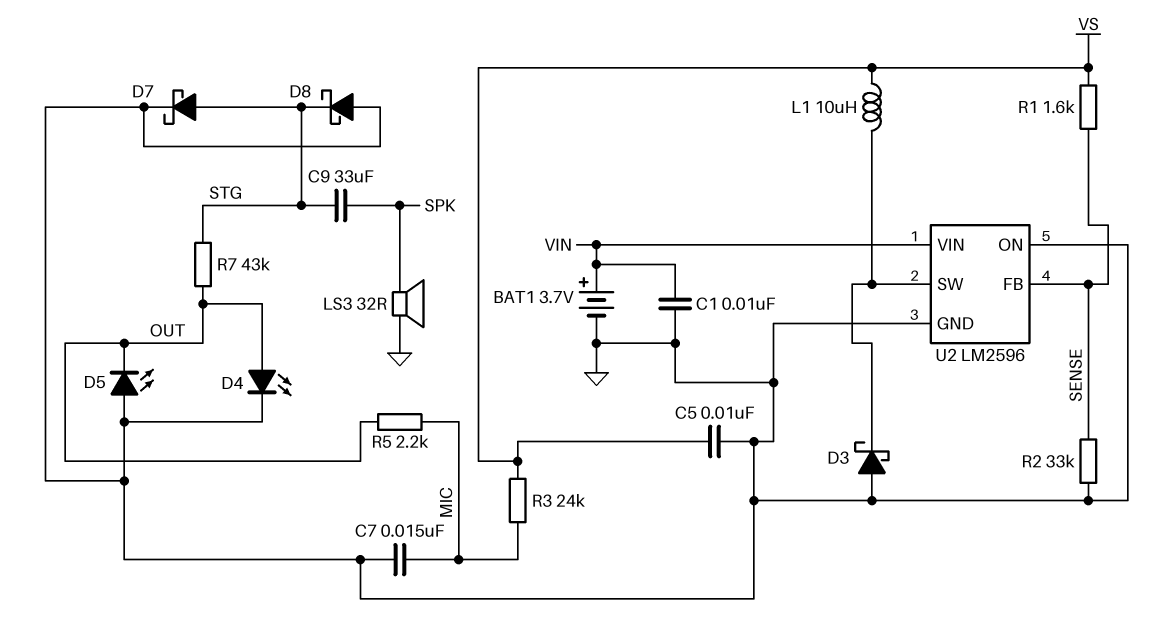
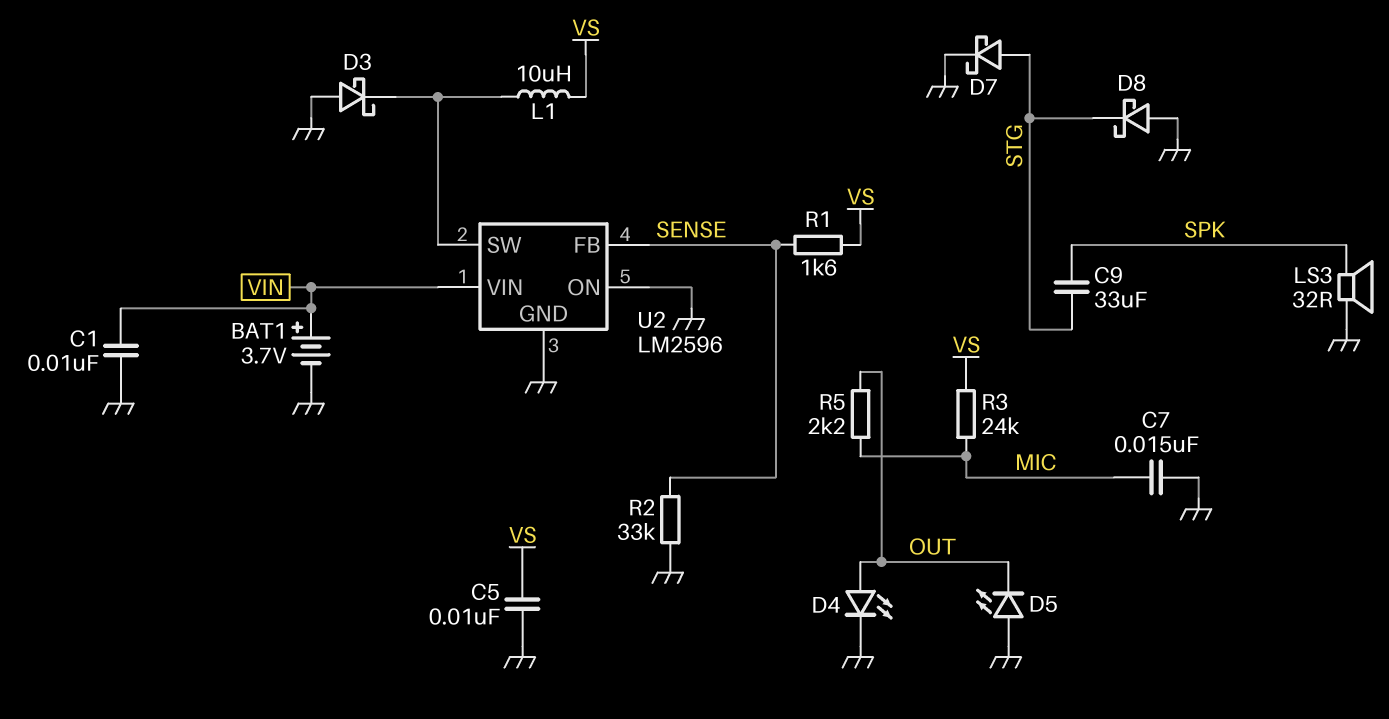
R7: 43k (OUT, STG) -> none

